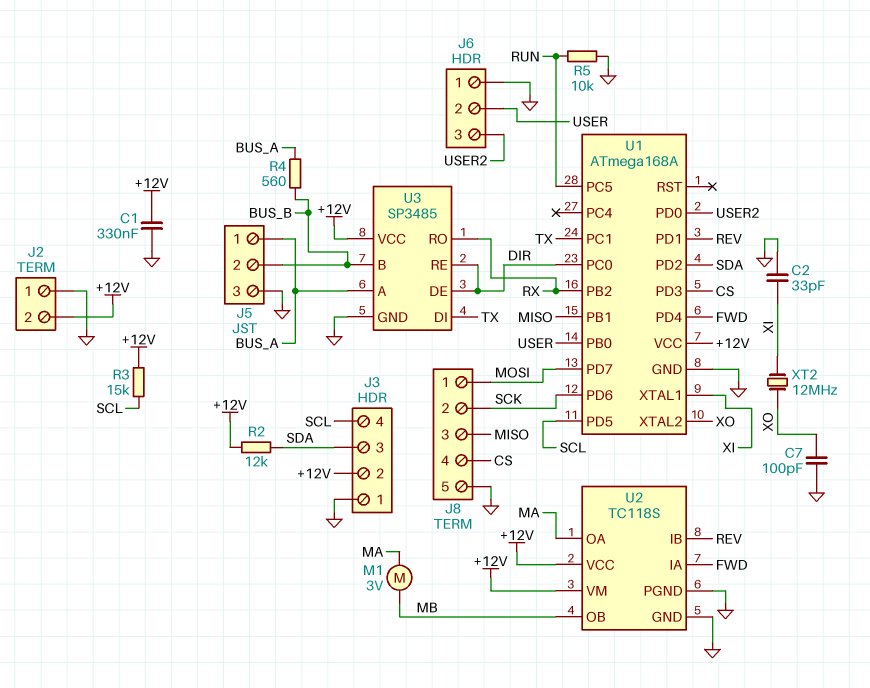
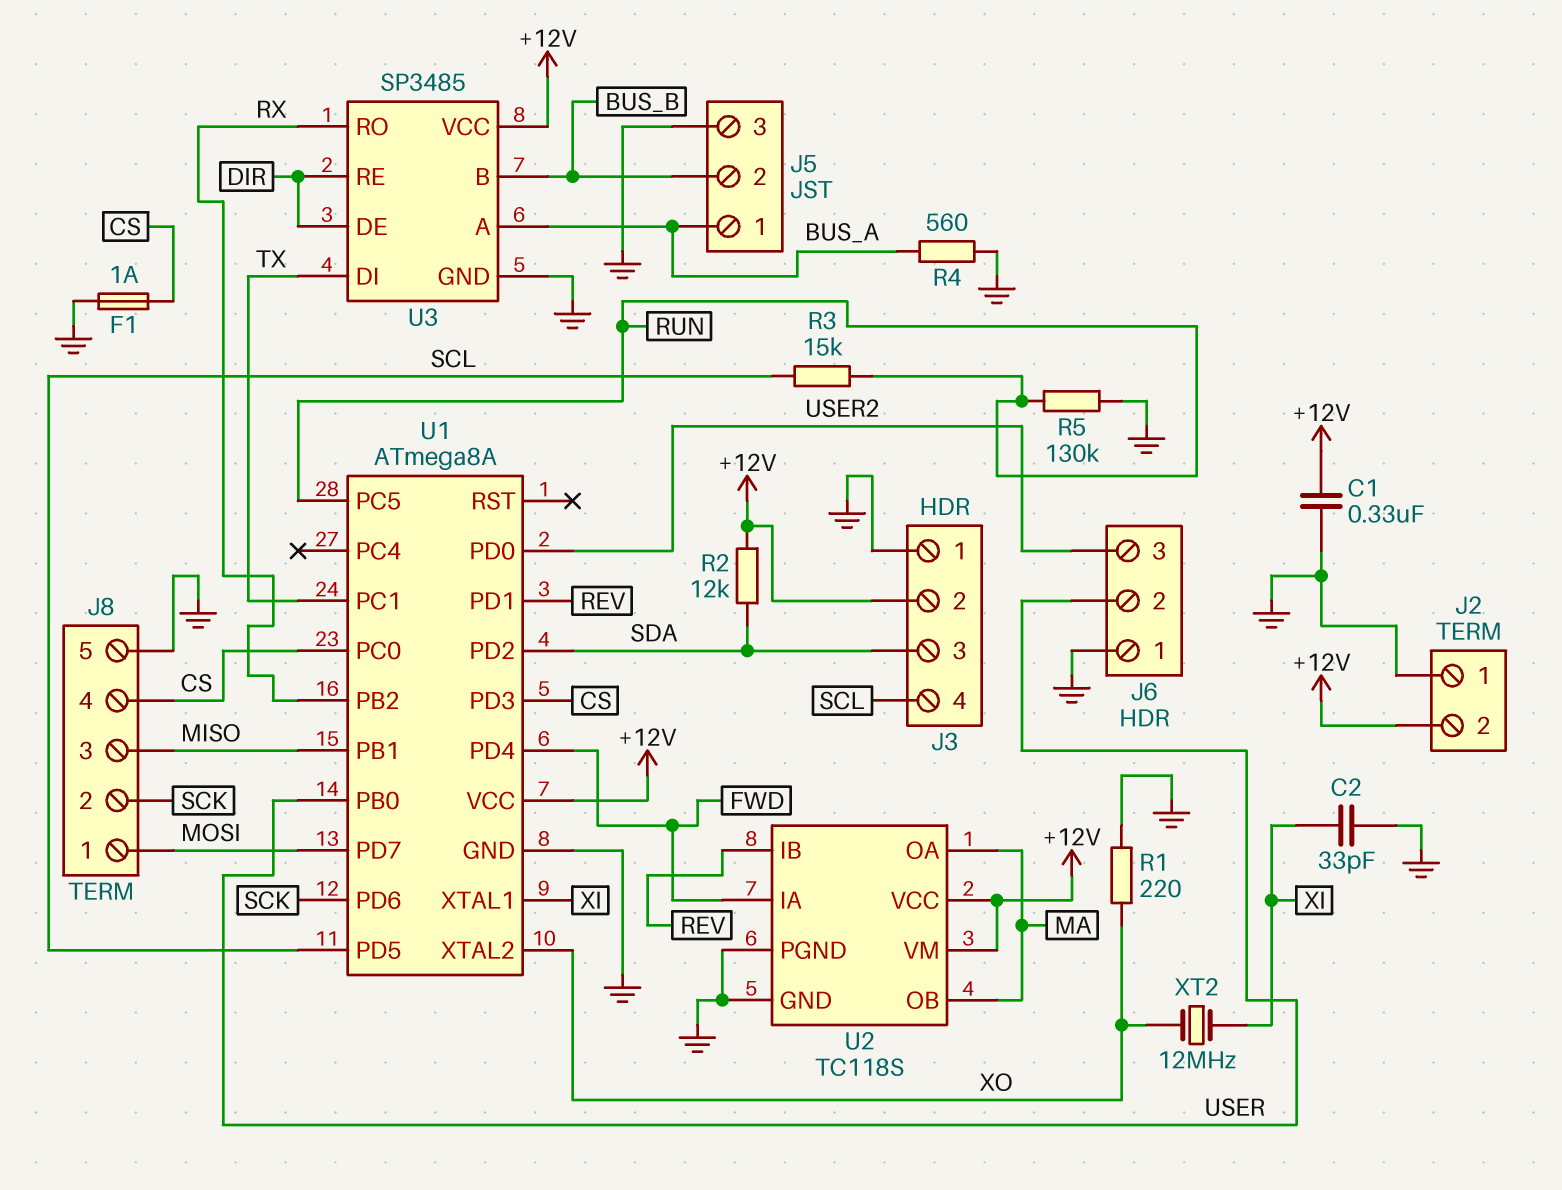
C7: 100pF (GND, XO) -> none
F1: none -> 1A (CS, GND)
M1: motor 3V (MA, MB) -> none
R1: none -> 220 (GND, XO)
R3: 15k (+12V, SCL) -> 15k (RUN, SCL)
R4: 560 (BUS_A, BUS_B) -> 560 (BUS_A, GND)
R5: 10k (GND, RUN) -> 130k (GND, RUN)
U1: ATmega168A -> ATmega8A
U1 pin PC0: DIR -> CS
U2 pin OB: MB -> MA

